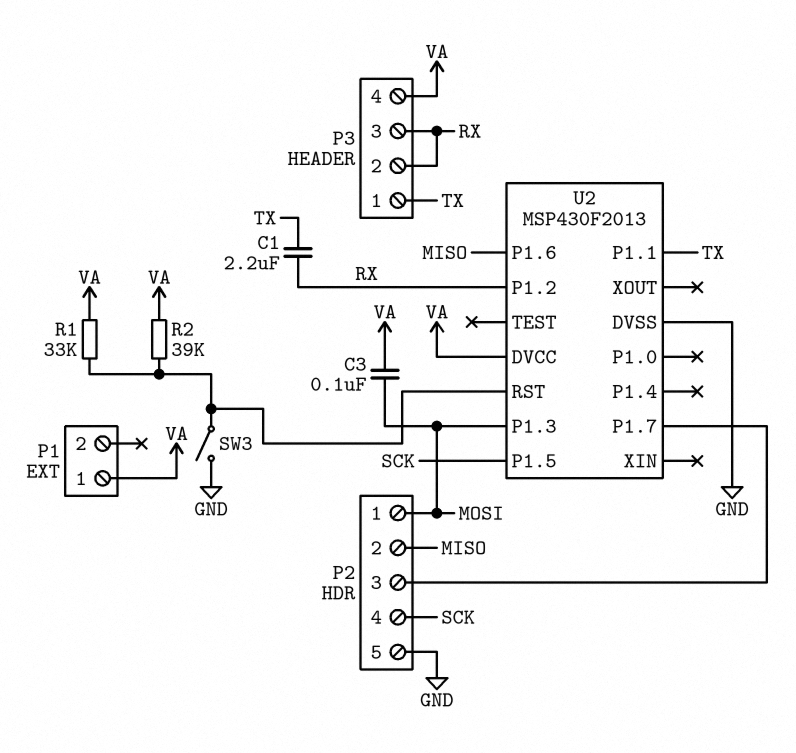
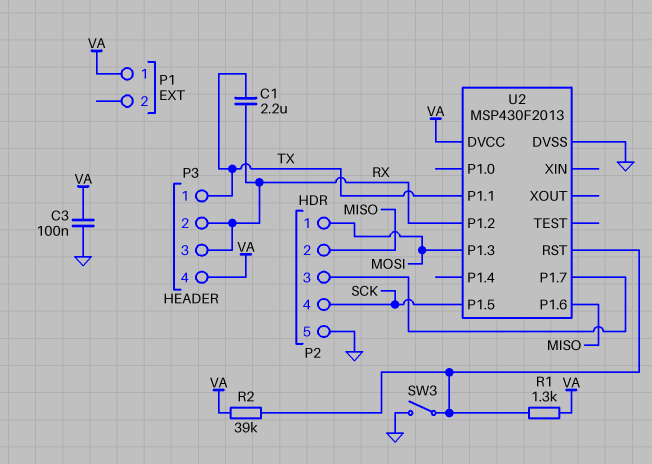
C3: 100nF (MOSI, VA) -> 100nF (GND, VA)
R1: 33k (U2/RST, VA) -> 1.3k (U2/RST, VA)

